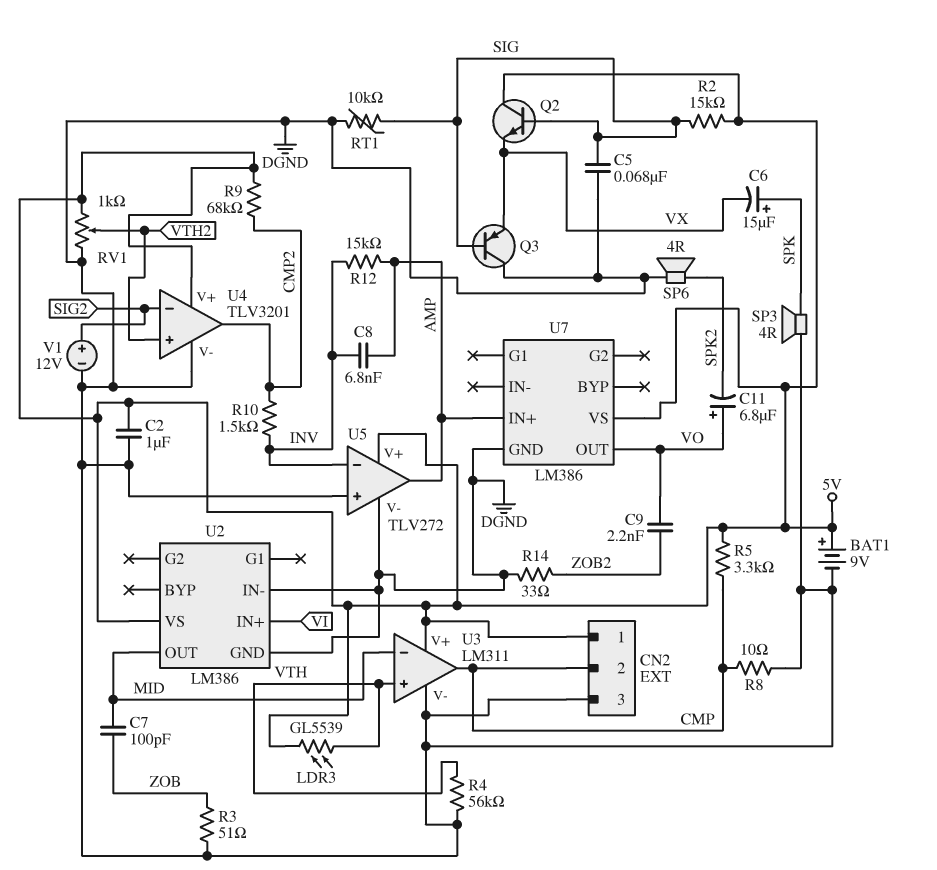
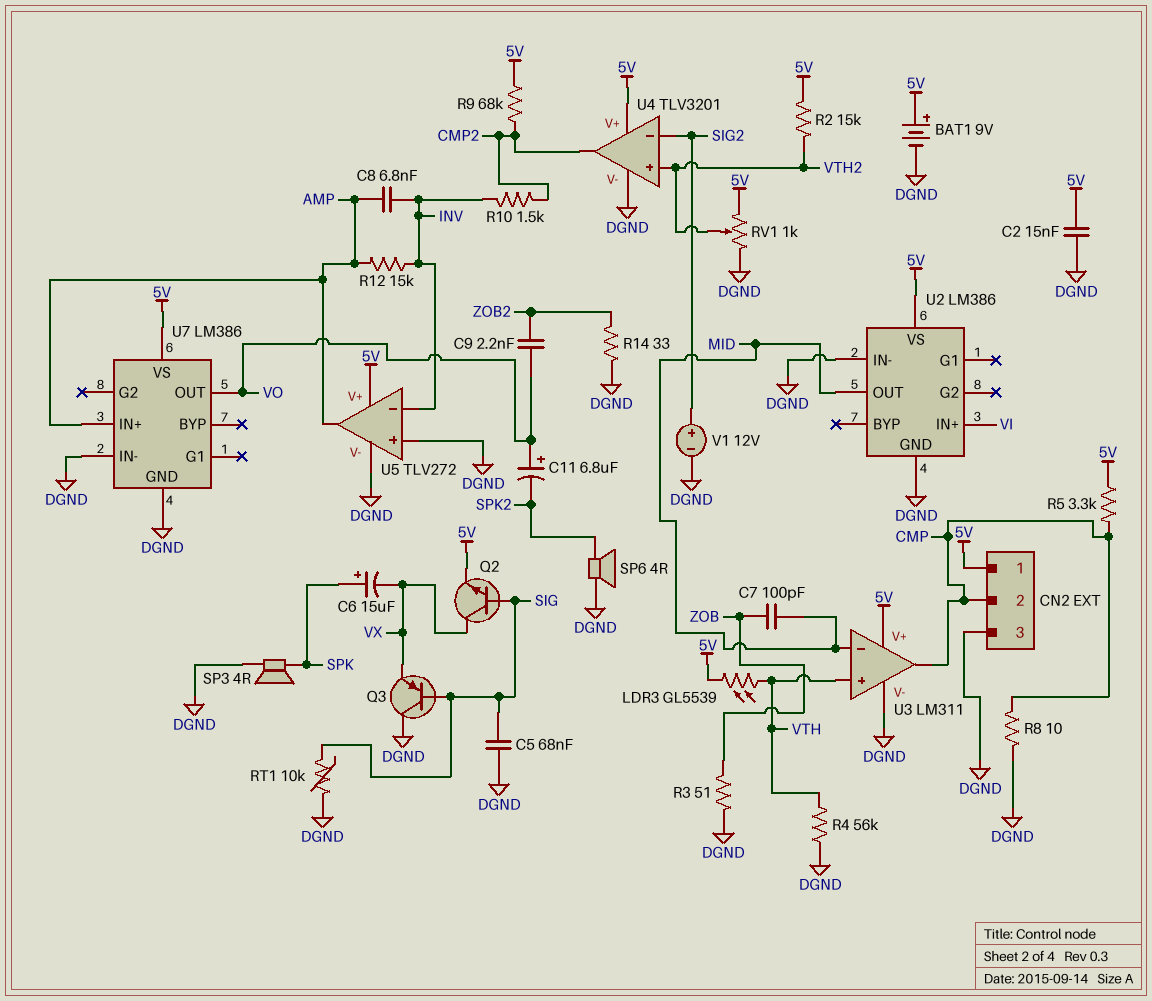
C2: 1uF (5V, DGND) -> 15nF (5V, DGND)
Q2: NPN (B SIG, C 5V, E VX) -> NPN (B SIG, C VX, E 5V)
R2: 15k (5V, SIG) -> 15k (5V, VTH2)
U7 pin IN-: none -> DGND

